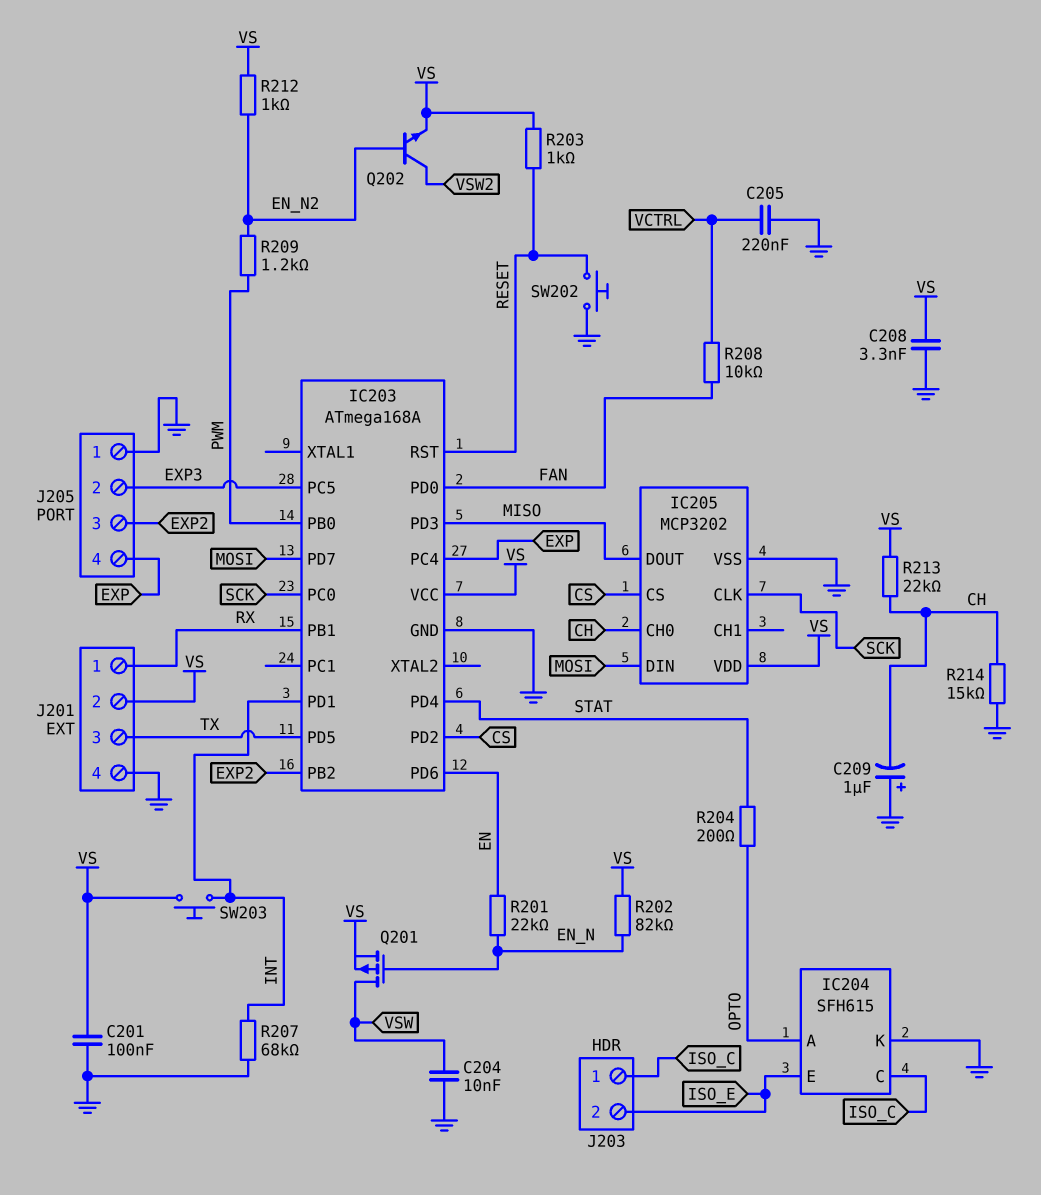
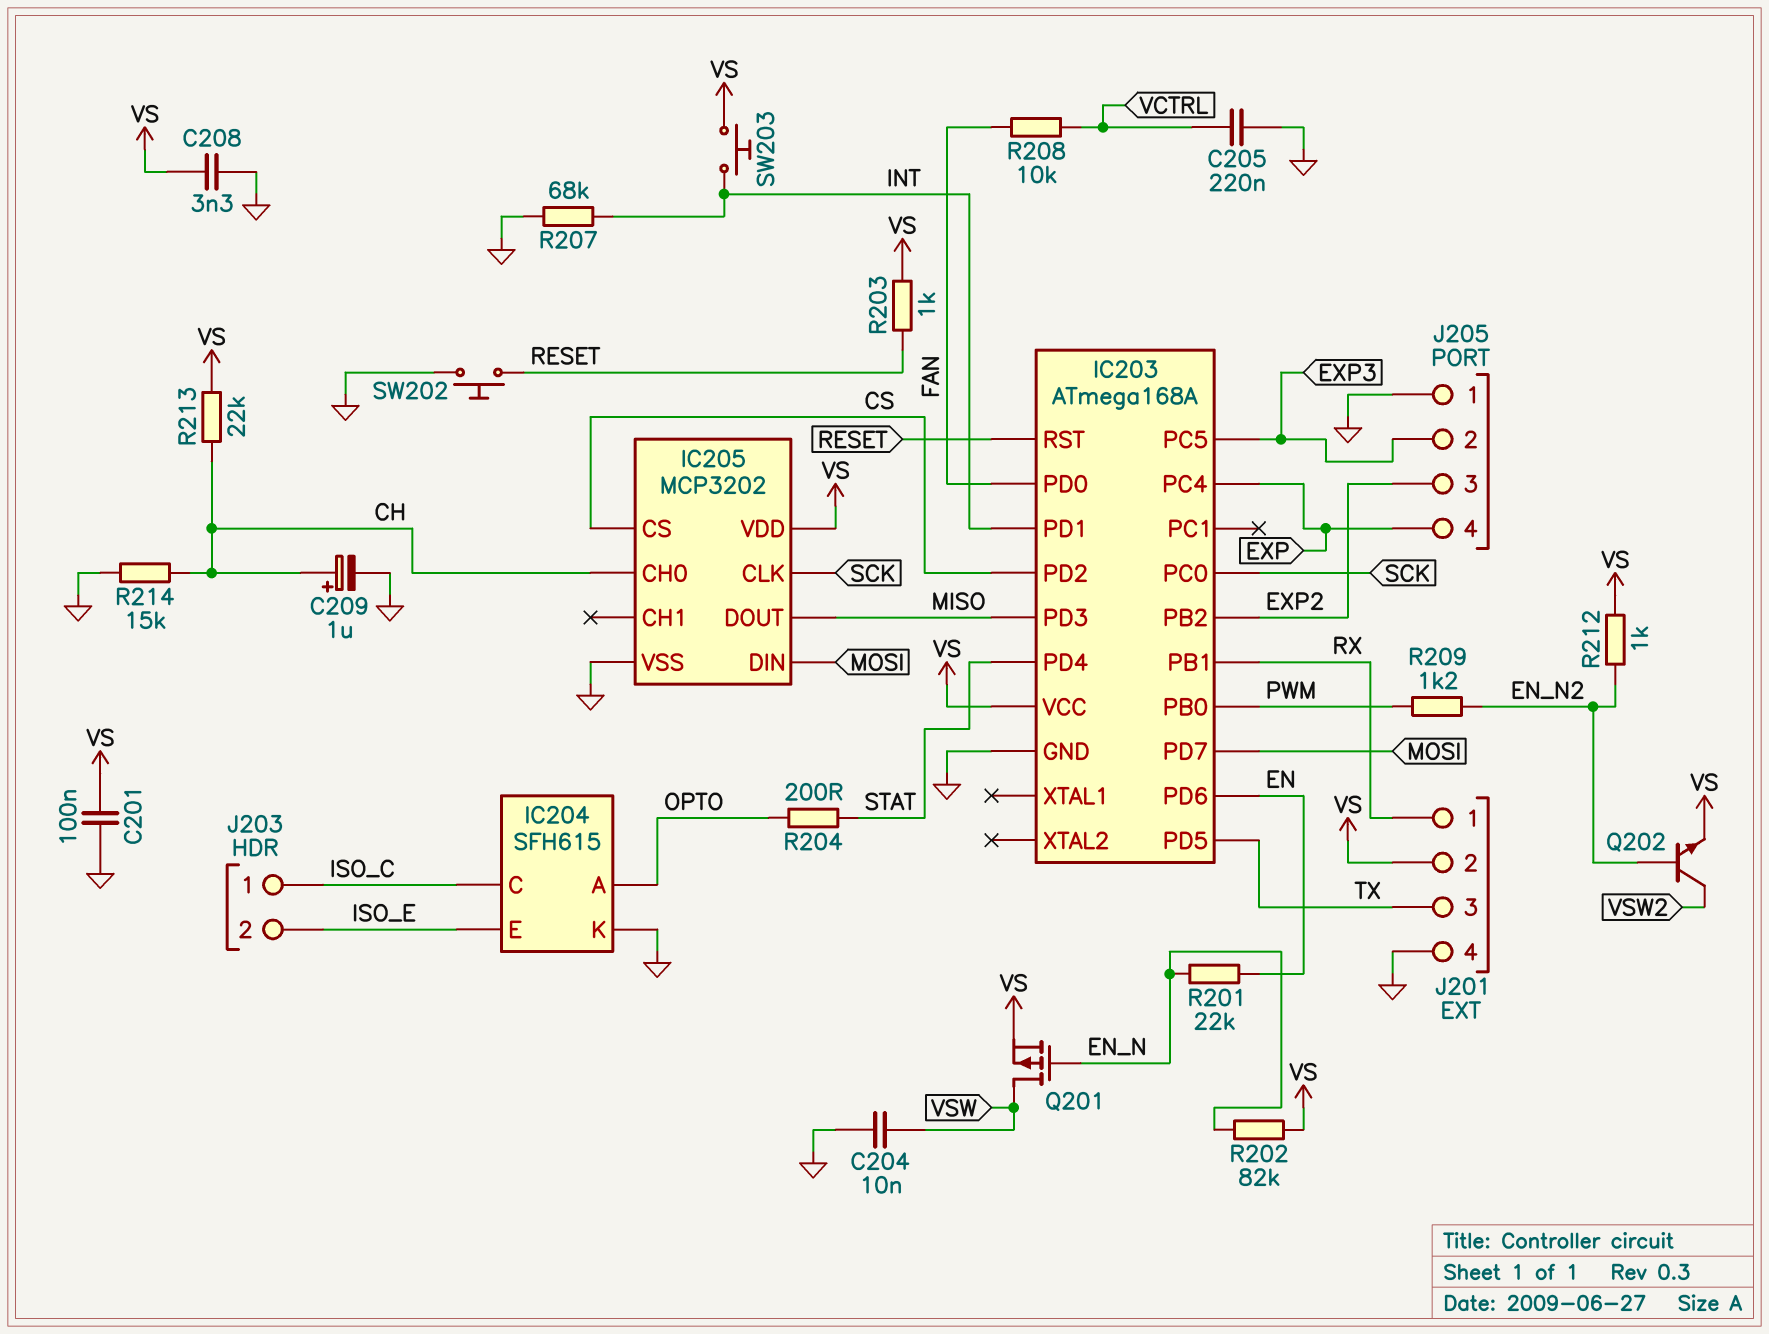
C209: 1uF (plus GND, minus CH) -> 1uF (plus CH, minus GND)

